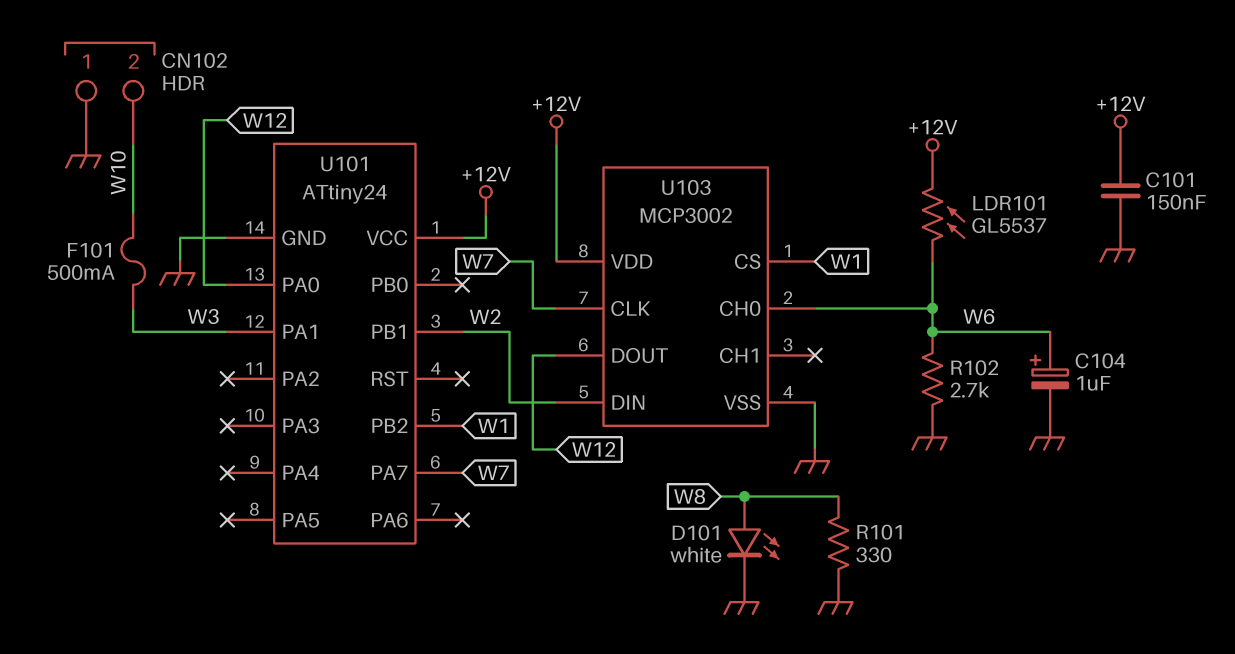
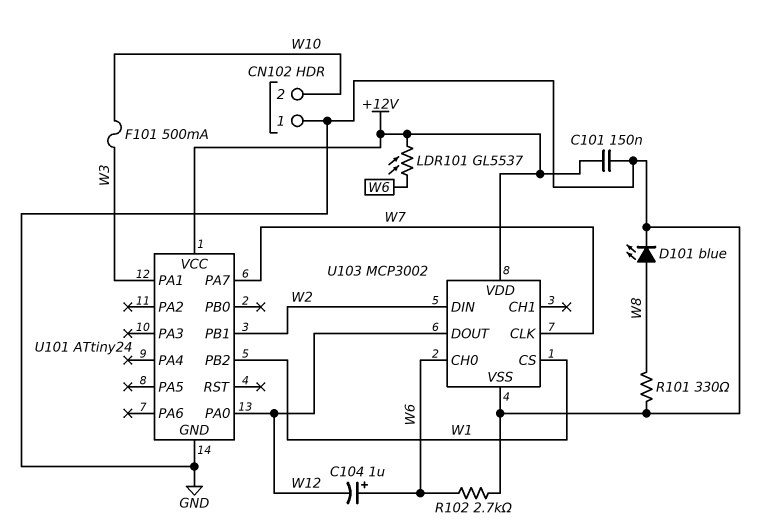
C104: 1uF (plus W6, minus GND) -> 1uF (plus W6, minus W12)
D101: LED white (A W8, K GND) -> LED blue (A W8, K GND)

